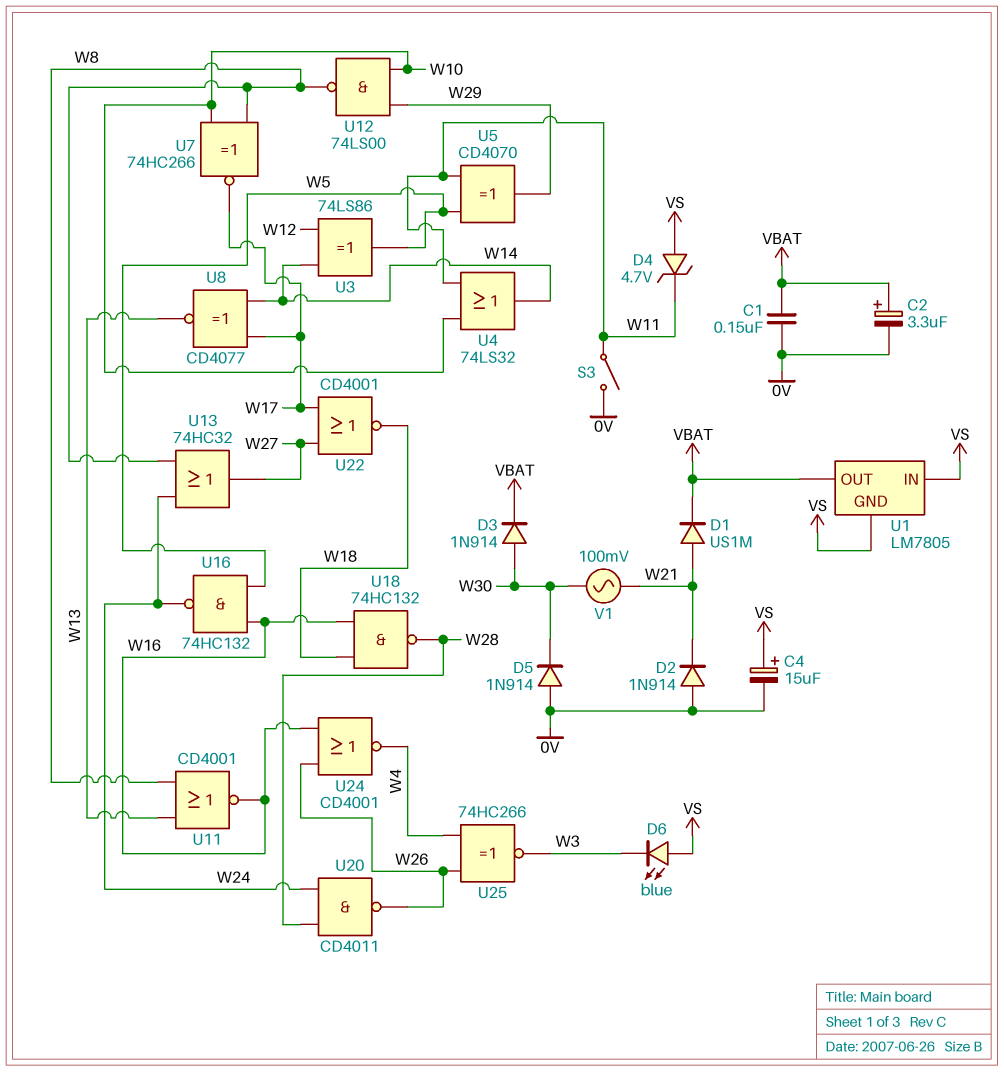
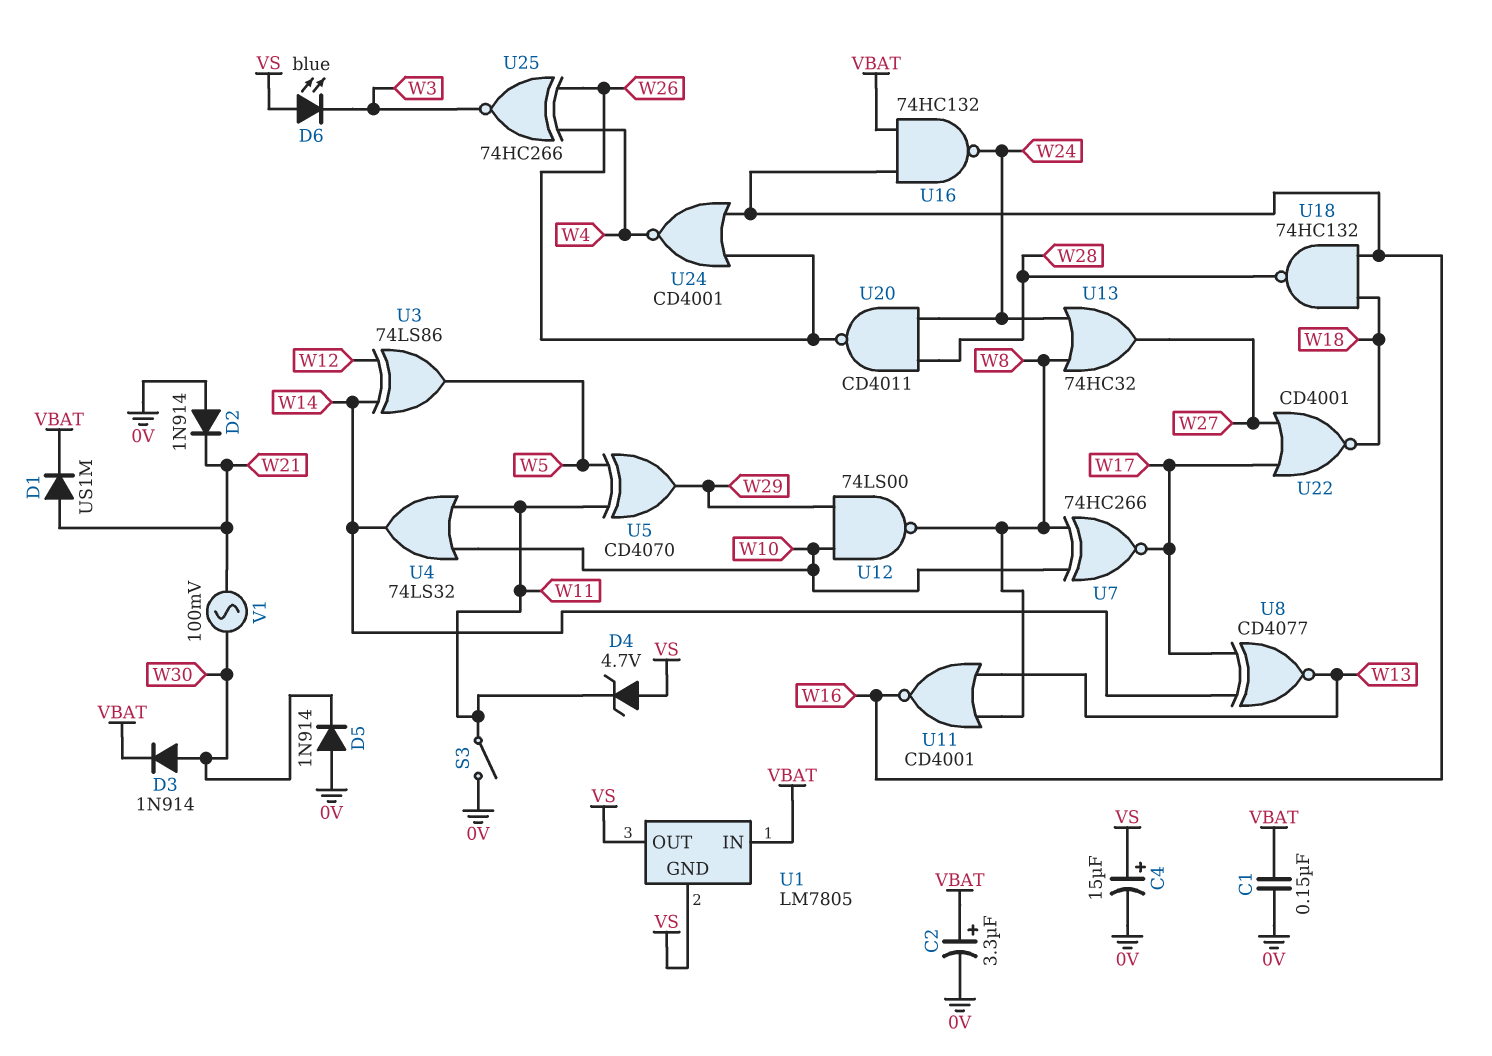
U1 pin IN: VS -> VBAT
U1 pin OUT: VBAT -> VS
U16: NAND 74HC132 (in W5, in W16, out W24) -> NAND 74HC132 (in VBAT, in W16, out W24)

